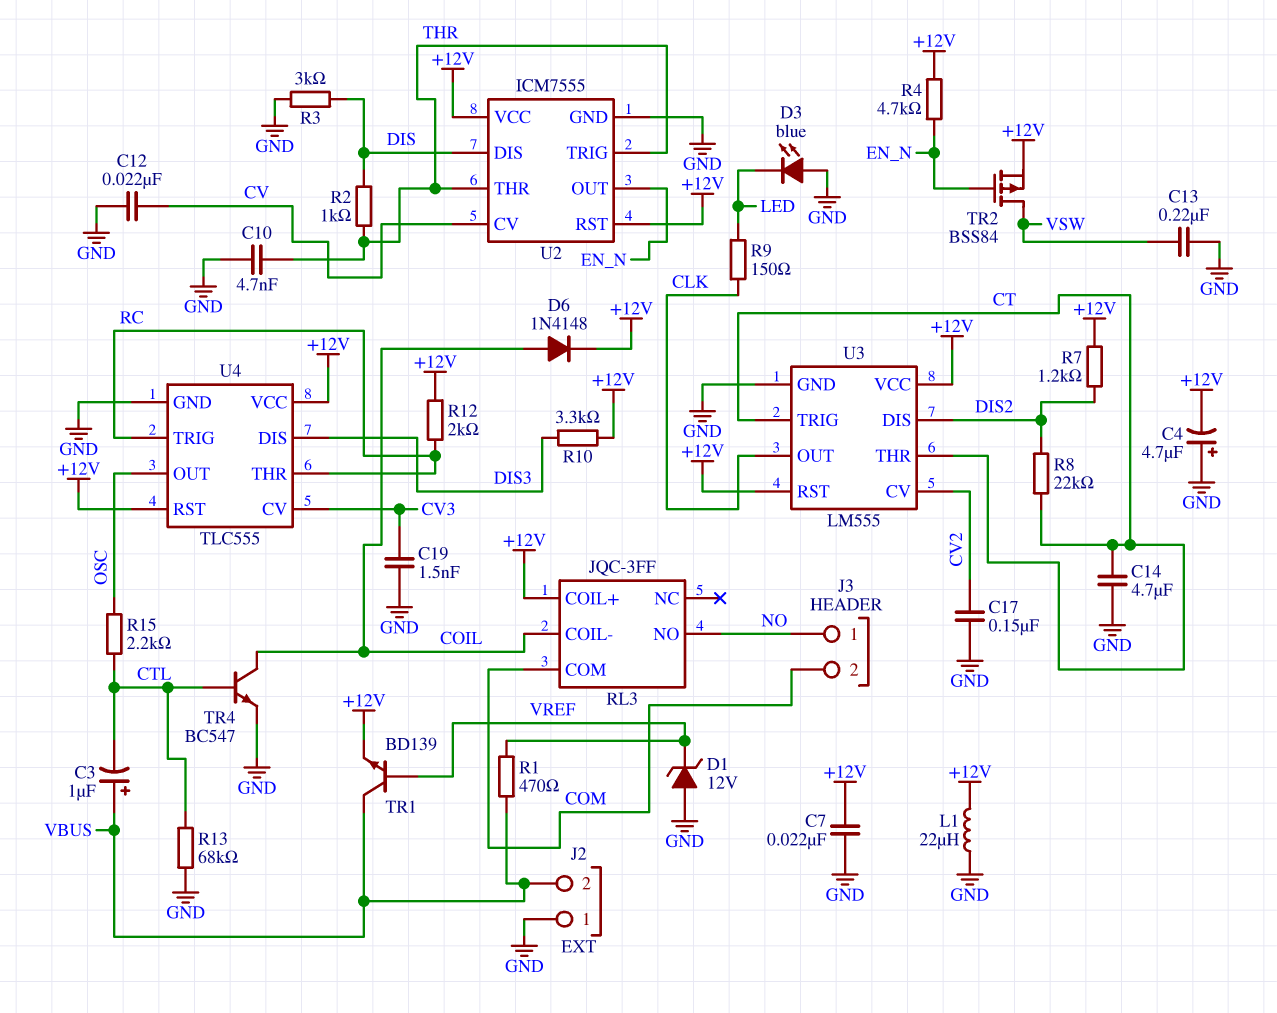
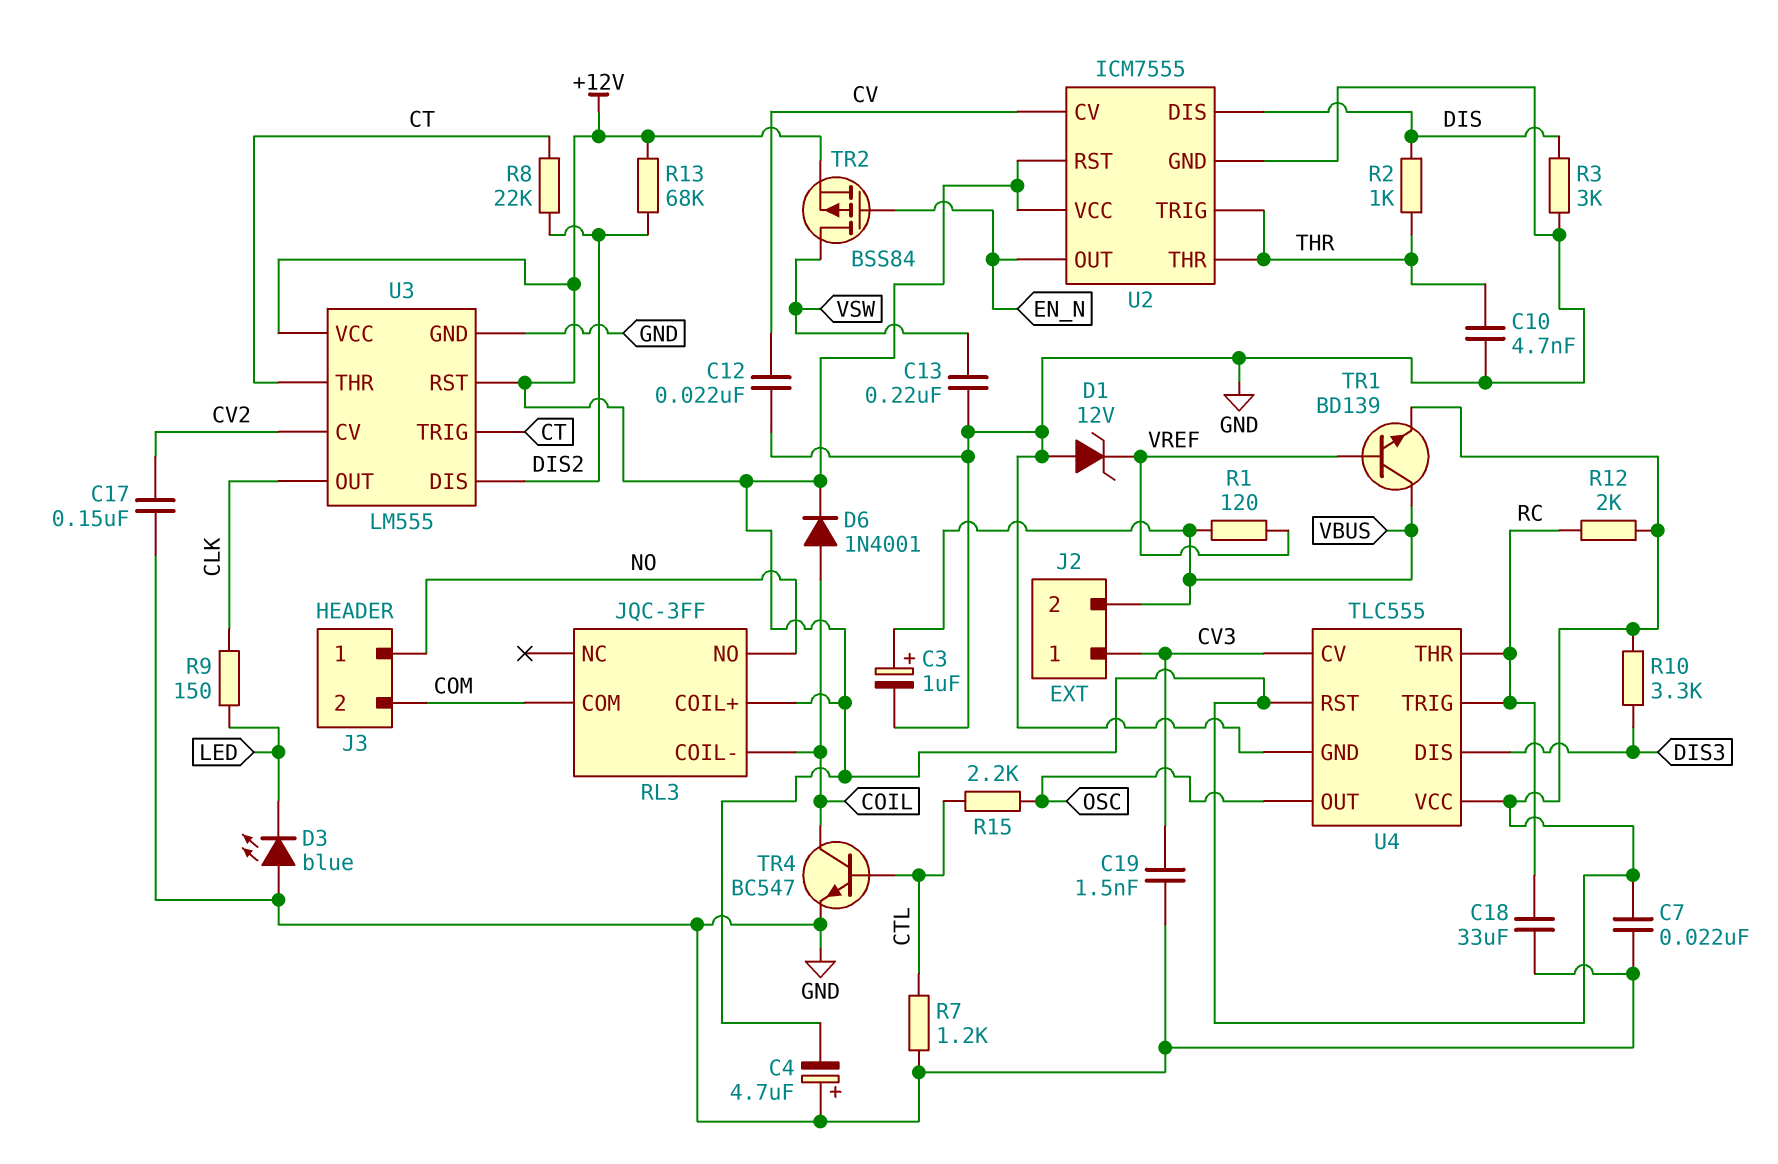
C3: 1uF (plus VBUS, minus CTL) -> 1uF (plus VBUS, minus GND)
C14: 4.7uF (CT, GND) -> none
C18: none -> 33uF (GND, RC)
D6: diode 1N4148 (A COIL, K +12V) -> diode 1N4001 (A COIL, K +12V)
J2 pin 1: GND -> CV3
L1: 22uH (+12V, GND) -> none
R1: 470 (VBUS, VREF) -> 120 (VBUS, VREF)
R4: 4.7k (+12V, EN_N) -> none
R7: 1.2k (+12V, DIS2) -> 1.2k (CTL, GND)
R13: 68k (CTL, GND) -> 68k (+12V, DIS2)

